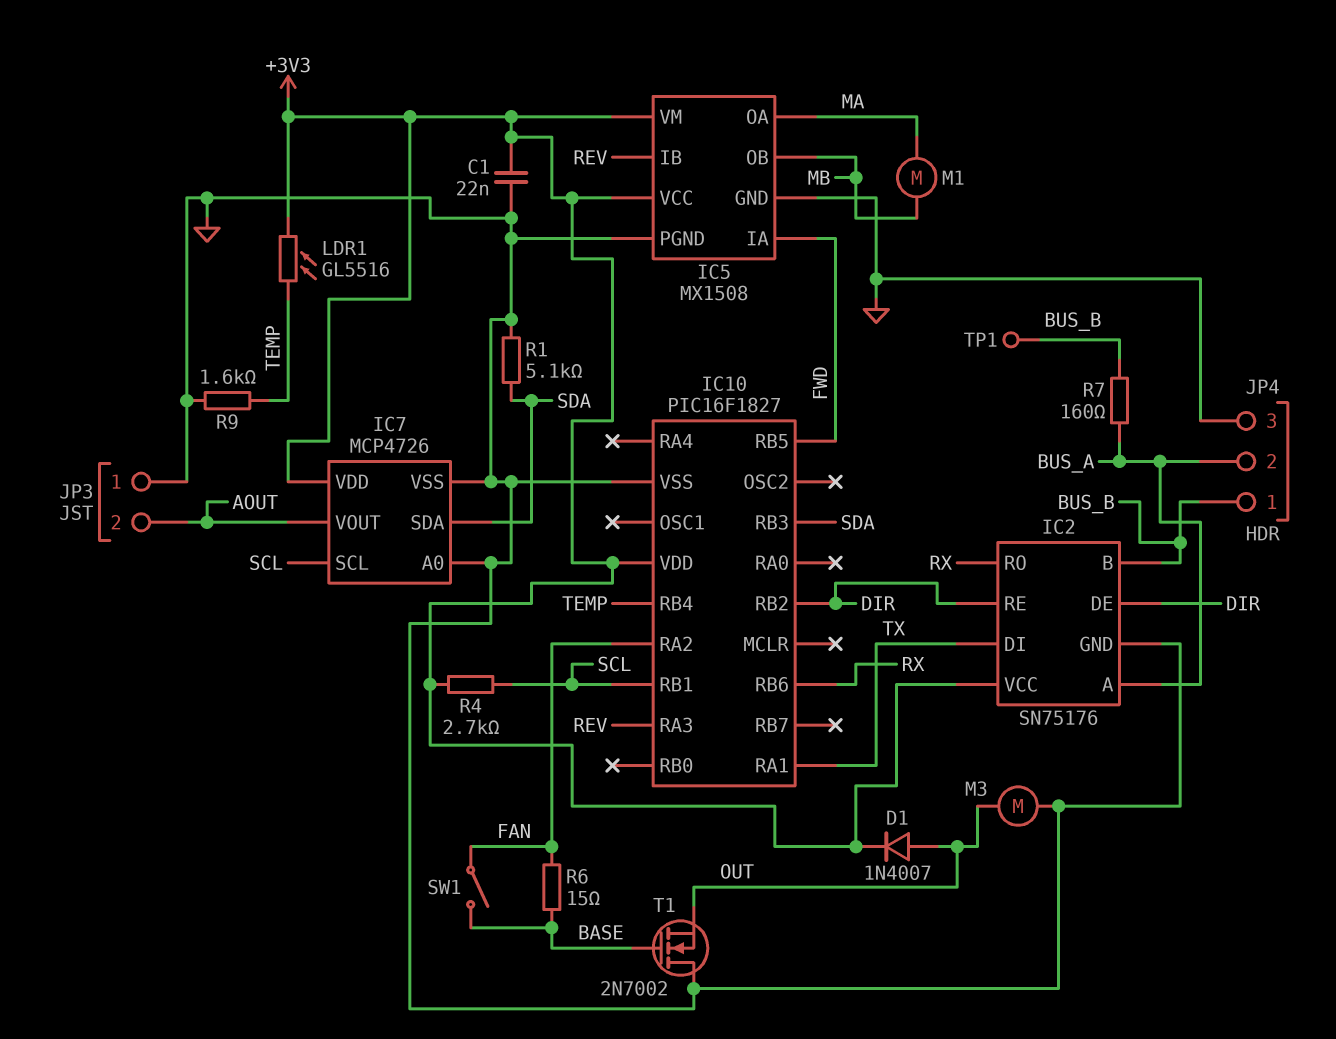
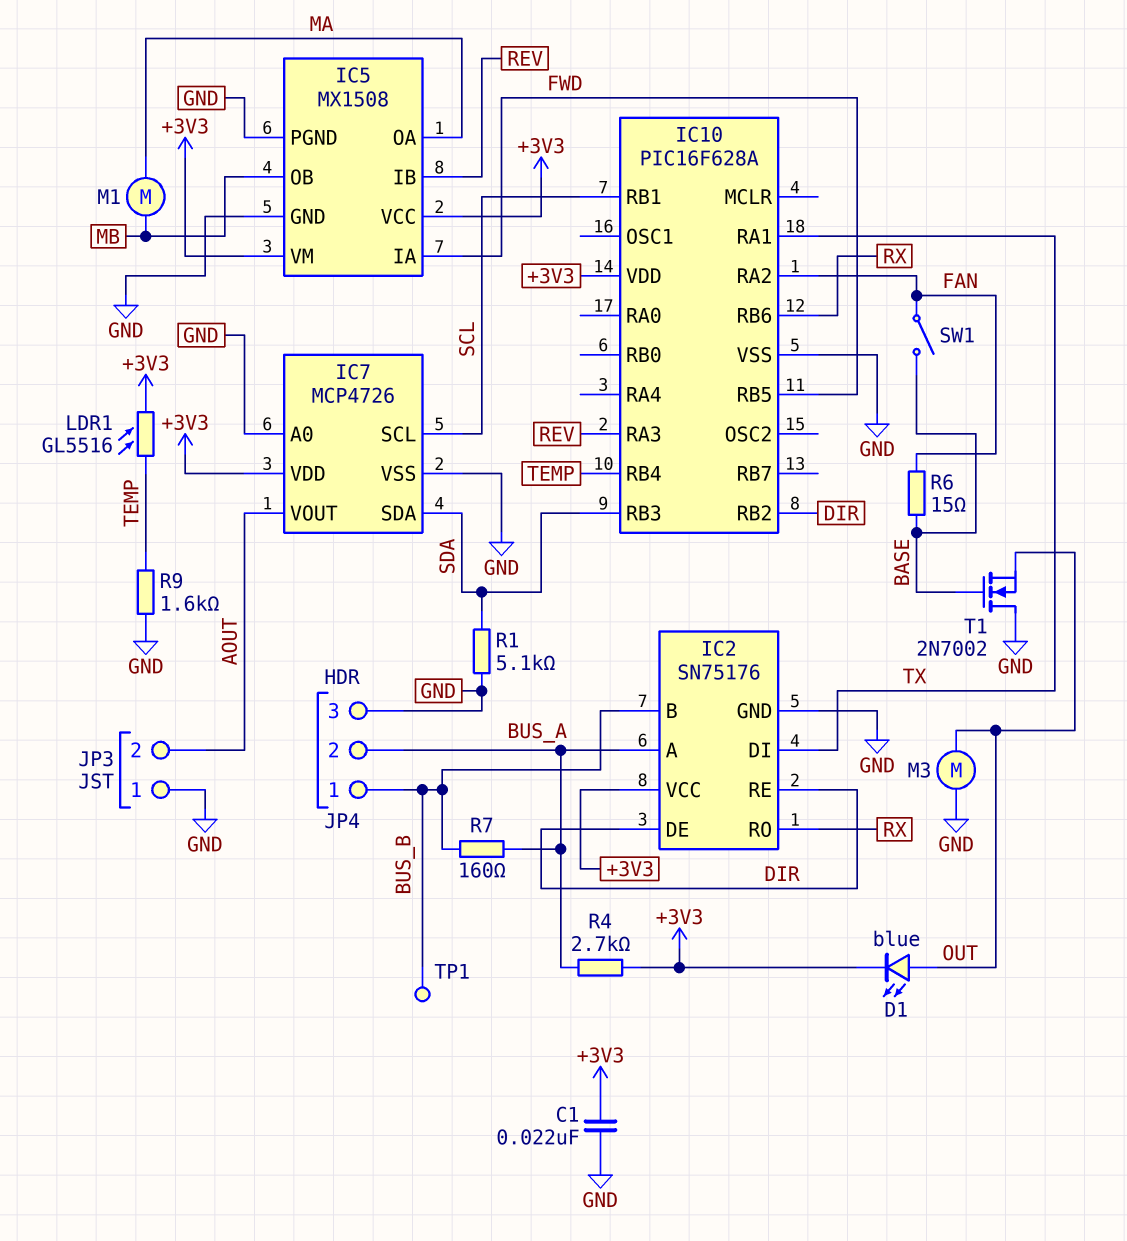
D1: diode 1N4007 (A OUT, K +3V3) -> LED blue (A OUT, K +3V3)
IC10: PIC16F1827 -> PIC16F628A
R4: 2.7k (+3V3, SCL) -> 2.7k (+3V3, BUS_A)

